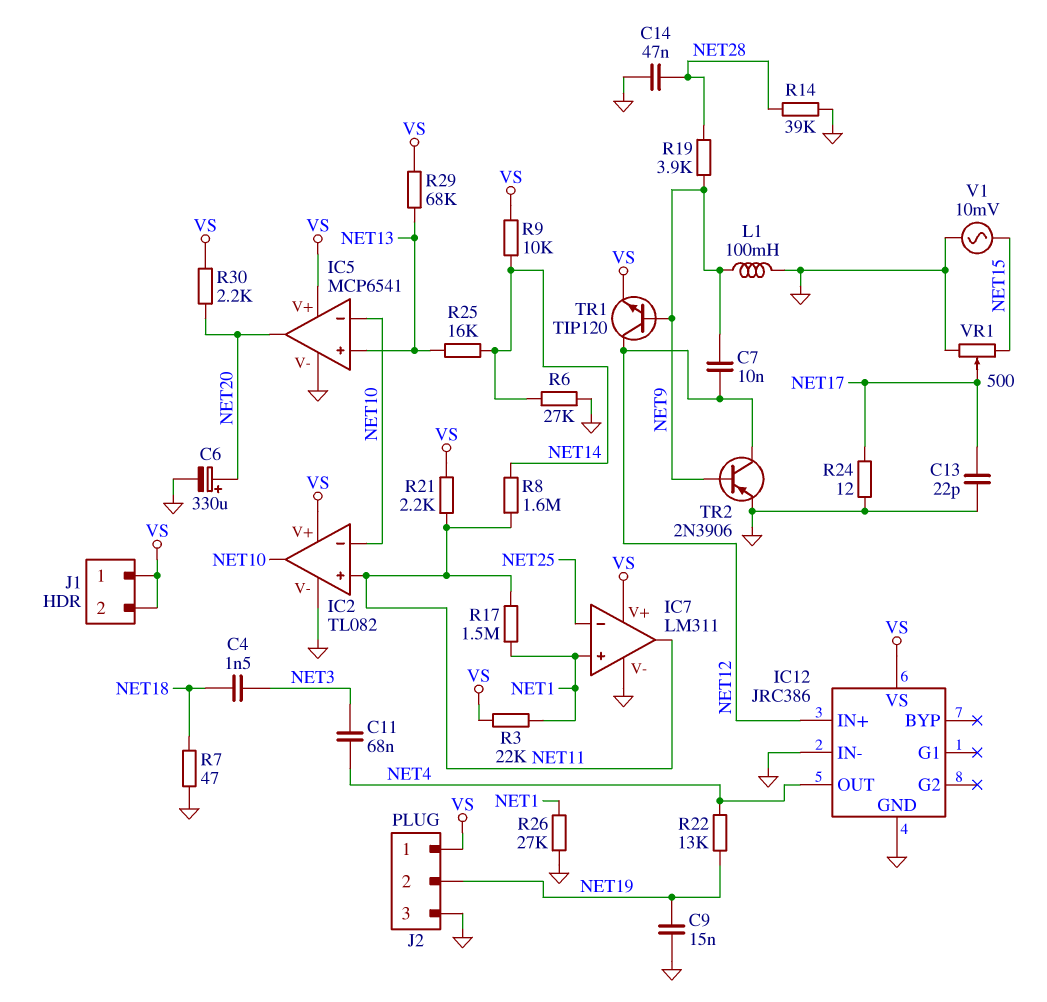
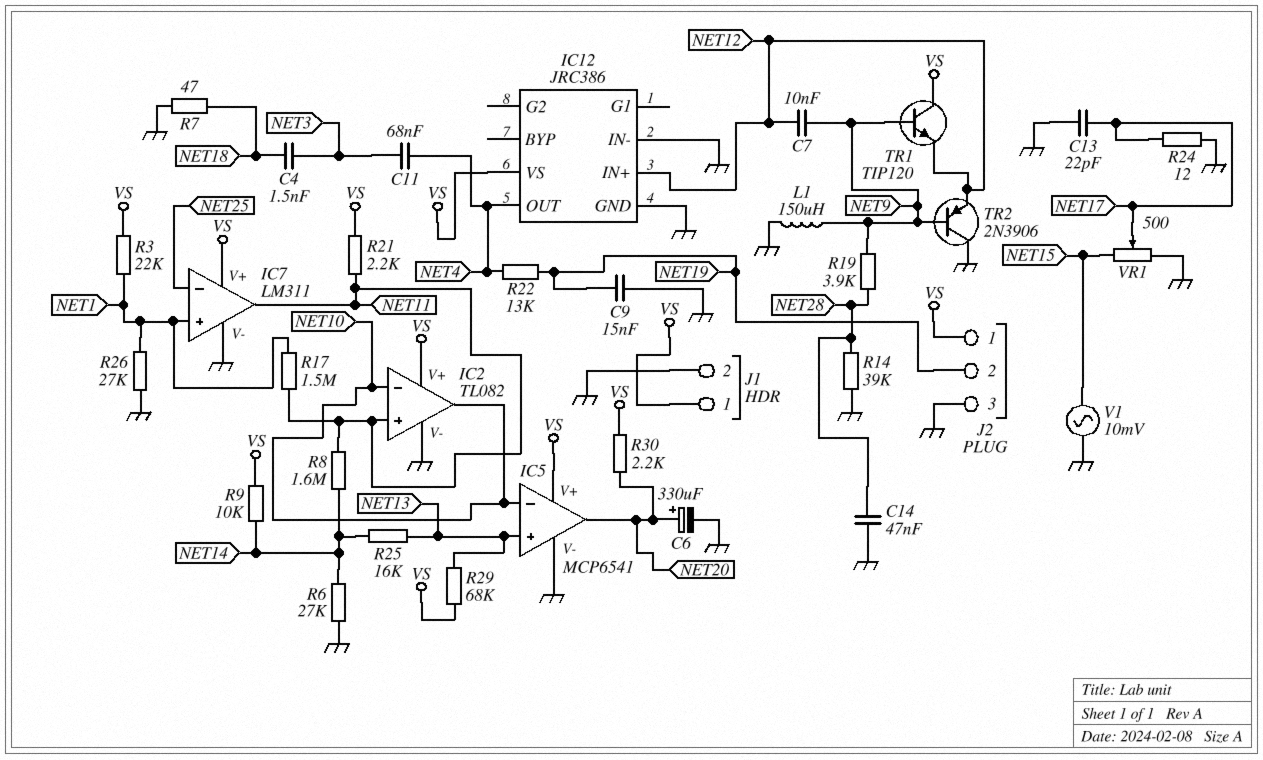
J1 pin 2: VS -> GND
L1: 100mH (GND, NET9) -> 150uH (GND, NET9)
TR1: NPN TIP120 (B NET9, C NET12, E VS) -> NPN TIP120 (B NET9, C VS, E NET12)
TR2: PNP 2N3906 (B NET9, C NET12, E GND) -> PNP 2N3906 (B NET9, C GND, E NET12)

